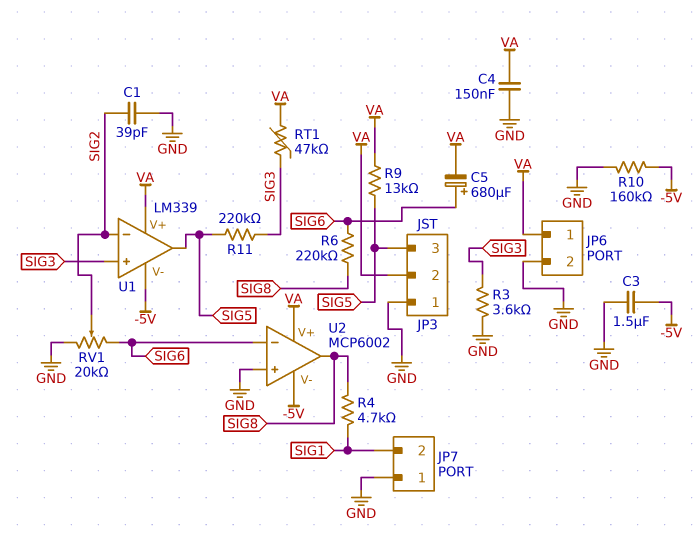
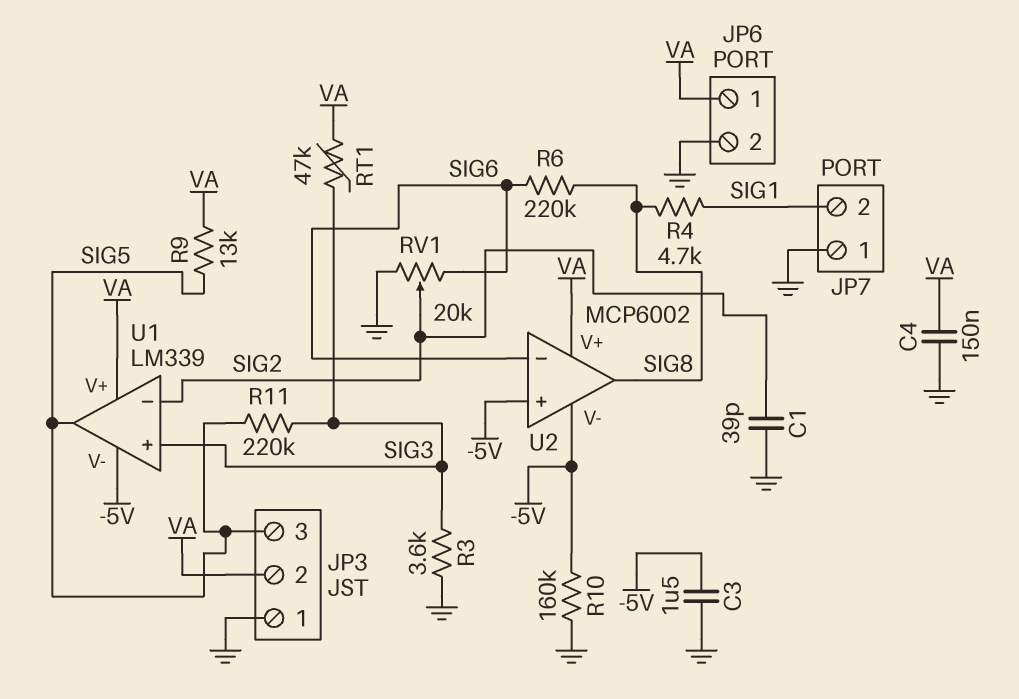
C5: 680uF (plus SIG6, minus VA) -> none
U2 pin in+: GND -> -5V

